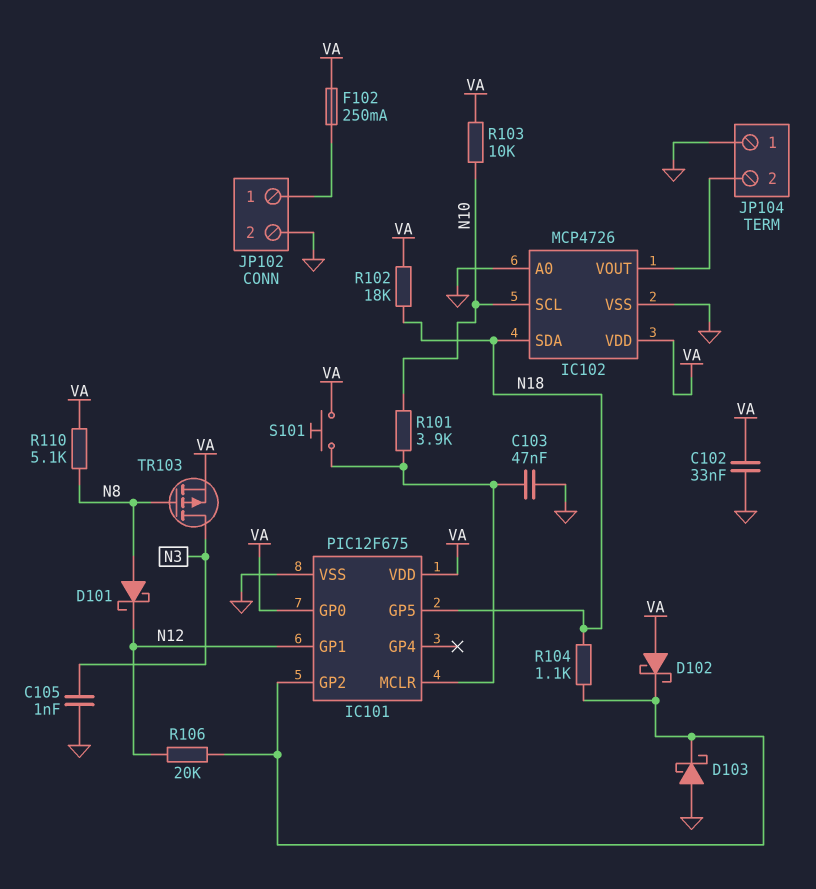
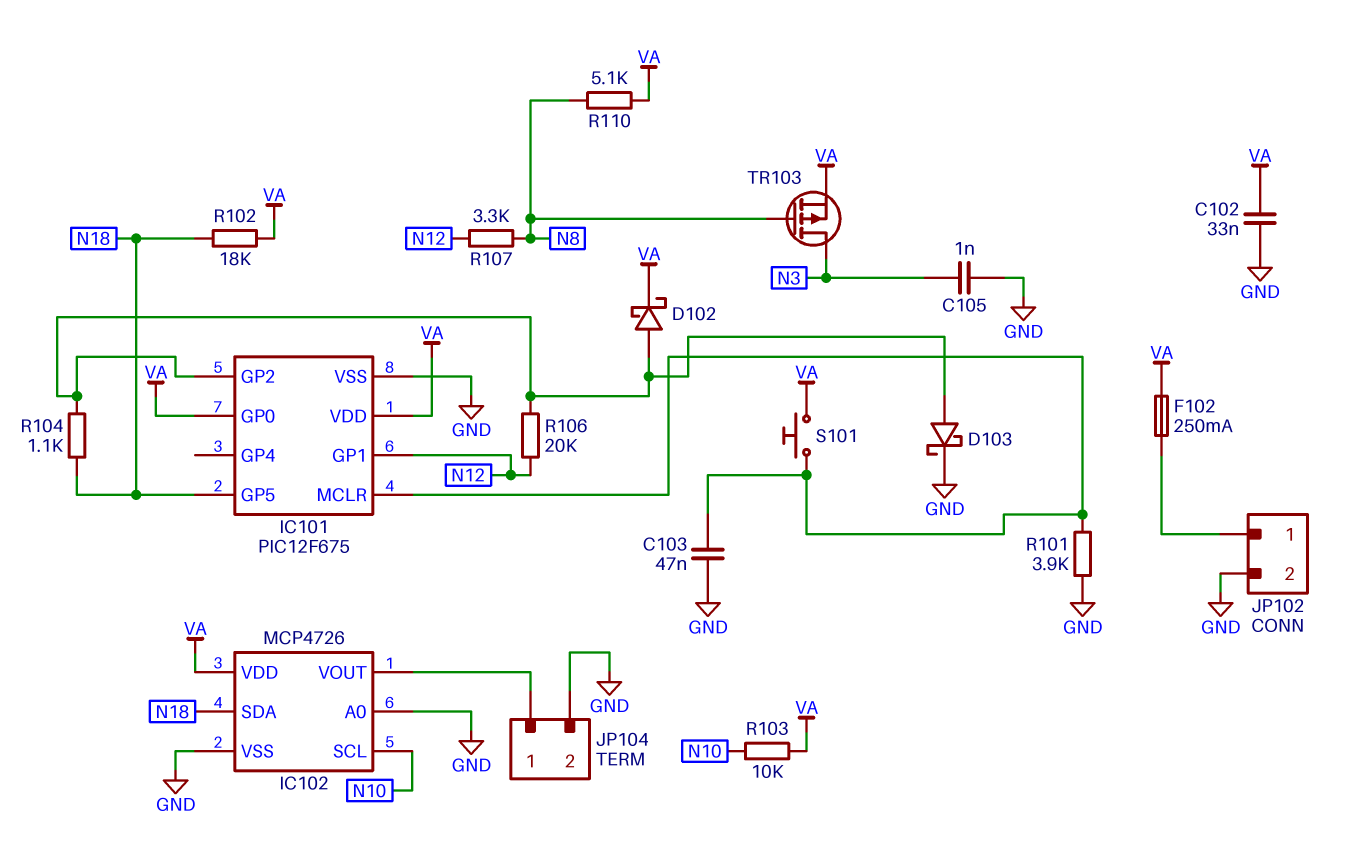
D101: schottky (A N8, K N12) -> none
D102: schottky (A VA, K IC101/GP2) -> schottky (A IC101/GP2, K VA)
D103: schottky (A GND, K IC101/GP2) -> schottky (A IC101/GP2, K GND)
JP104 pin 1: GND -> IC102/VOUT
JP104 pin 2: IC102/VOUT -> GND
R101: 3.9k (IC101/MCLR, N10) -> 3.9k (GND, IC101/MCLR)
R107: none -> 3.3k (N8, N12)

